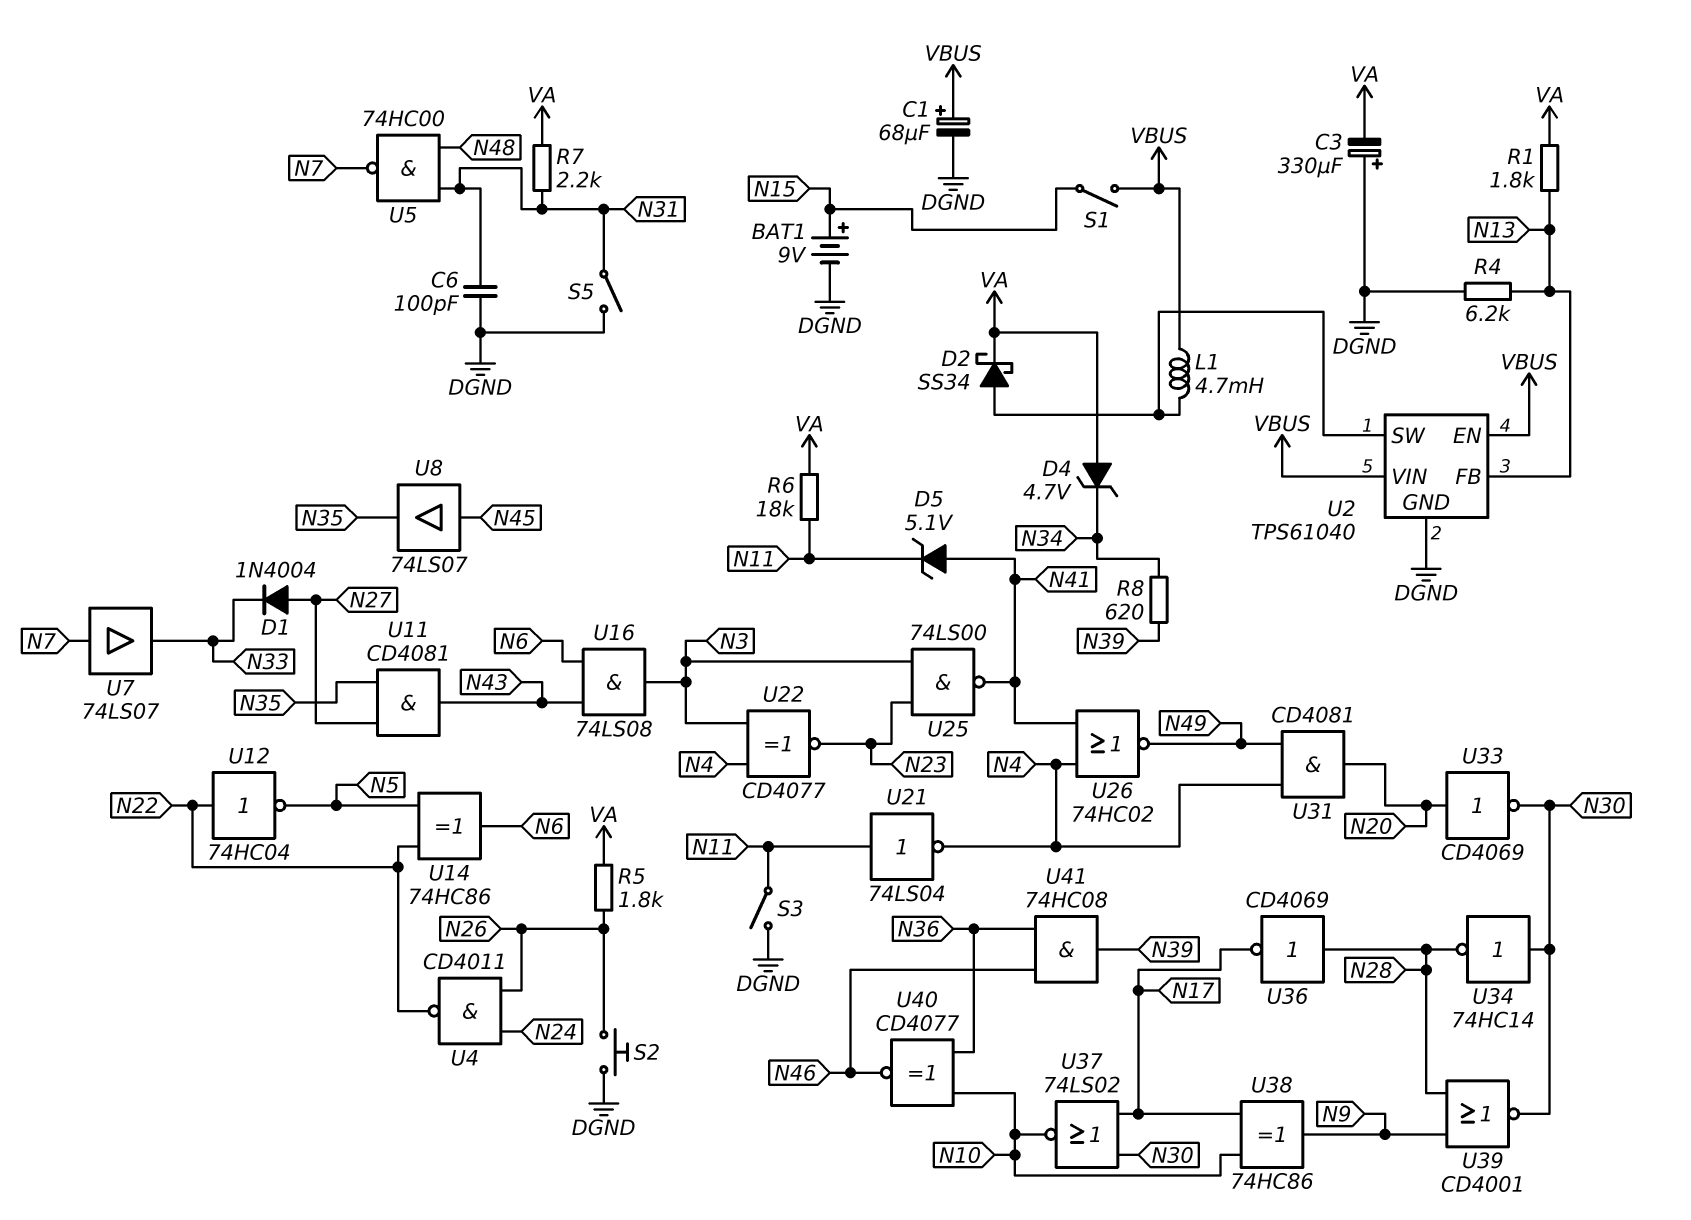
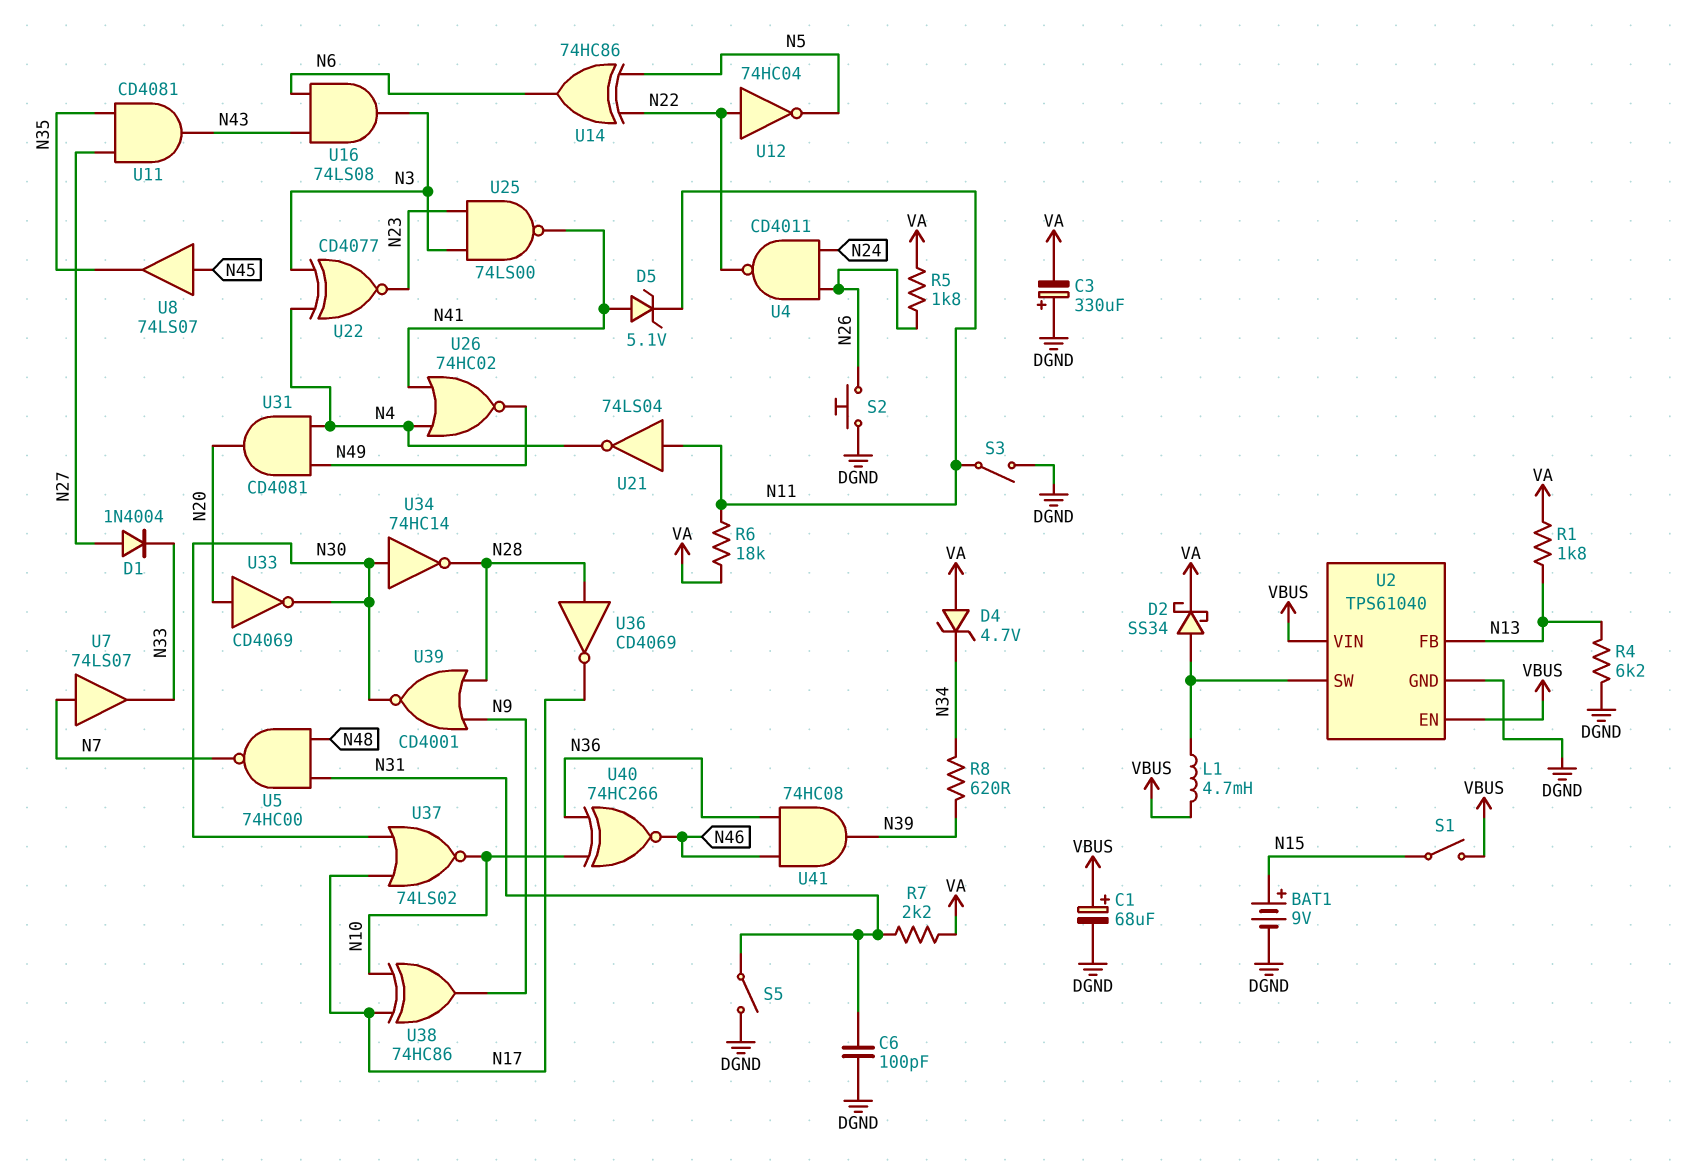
U40: XNOR CD4077 (in N10, in N36, out N46) -> XNOR 74HC266 (in N10, in N36, out N46)

